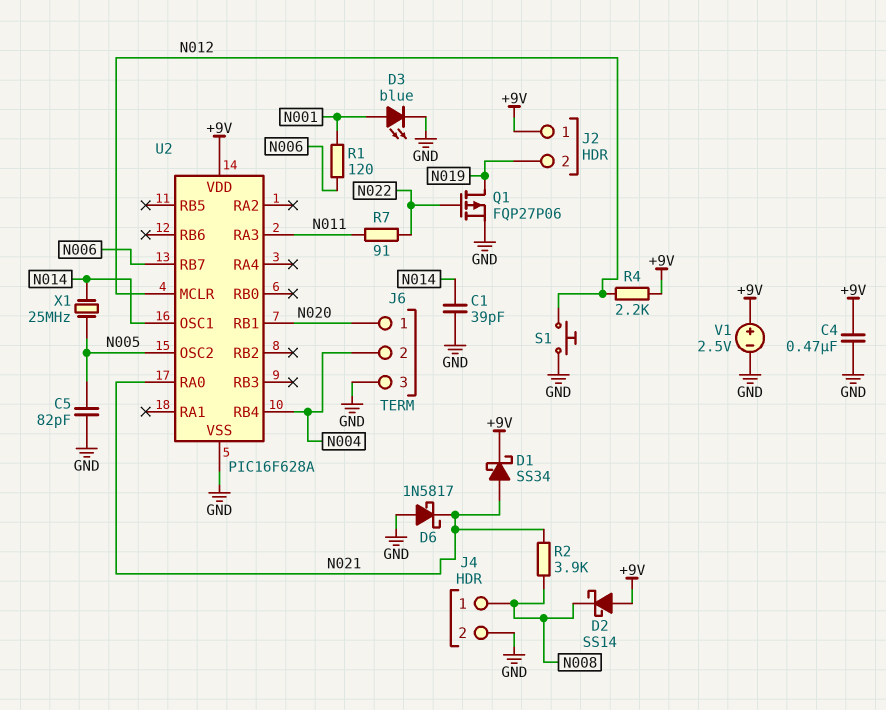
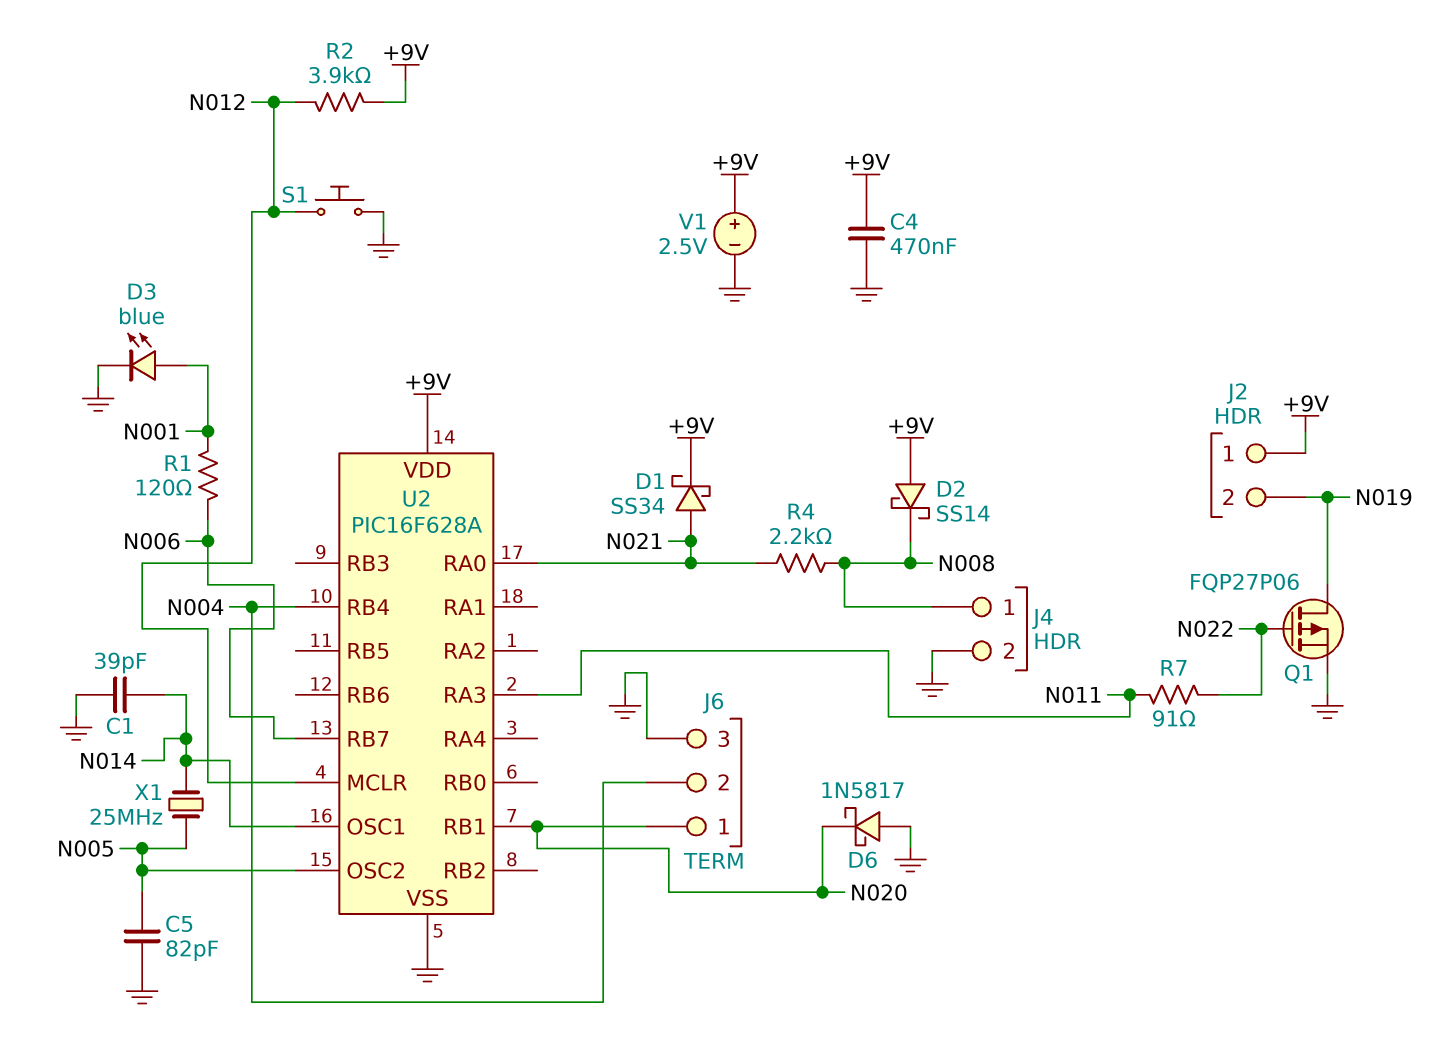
D6: schottky 1N5817 (A GND, K N021) -> schottky 1N5817 (A GND, K N020)
R2: 3.9k (N008, N021) -> 3.9k (+9V, N012)
R4: 2.2k (+9V, N012) -> 2.2k (N008, N021)

